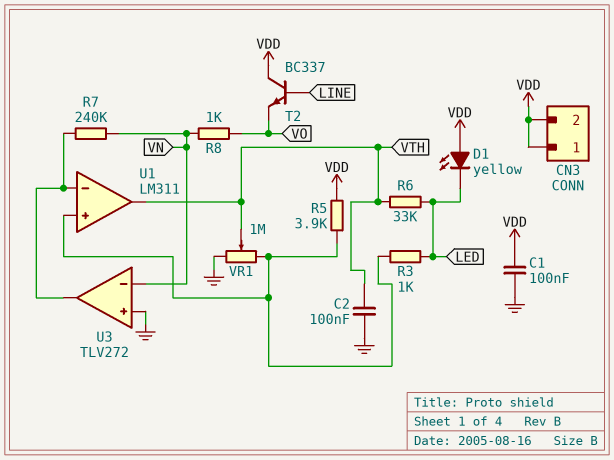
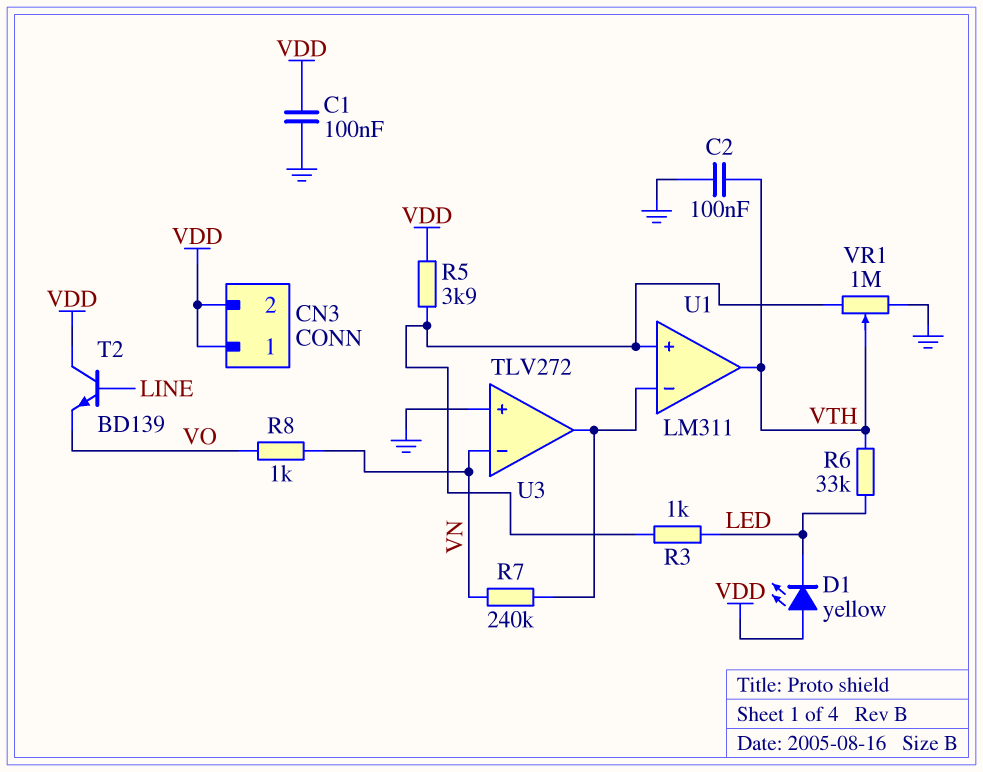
T2: NPN BC337 (B LINE, C VDD, E VO) -> NPN BD139 (B LINE, C VDD, E VO)

